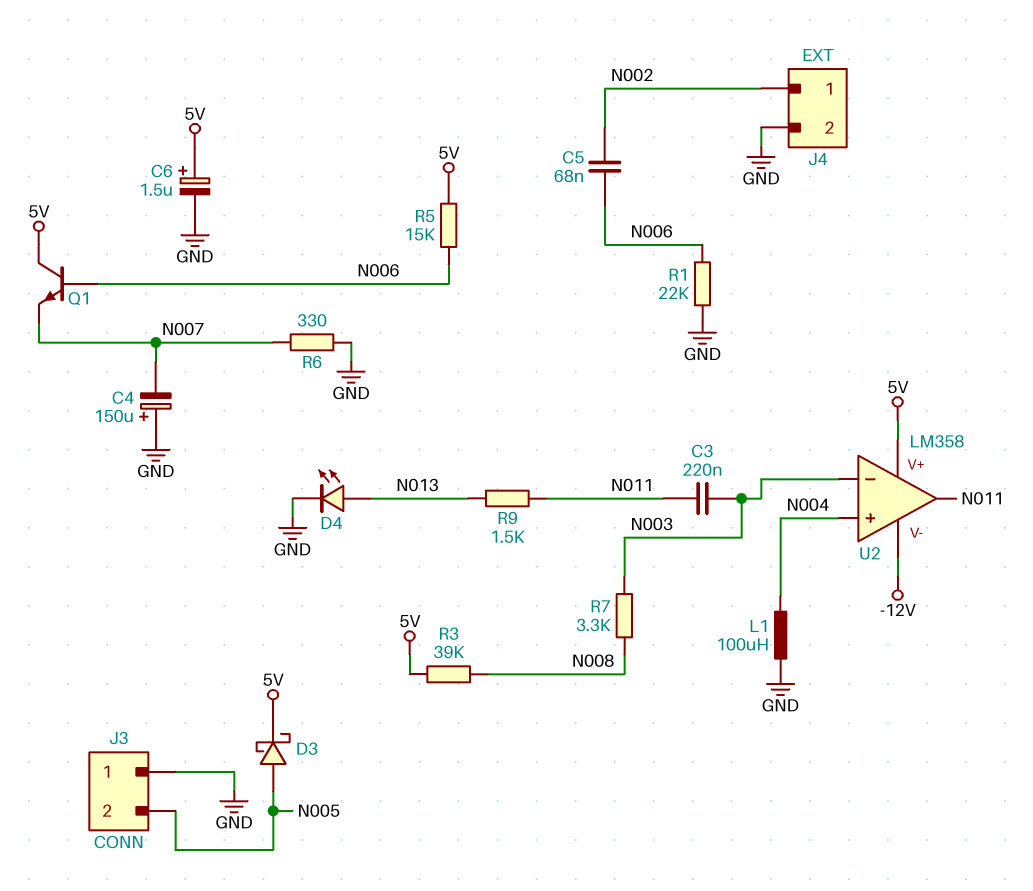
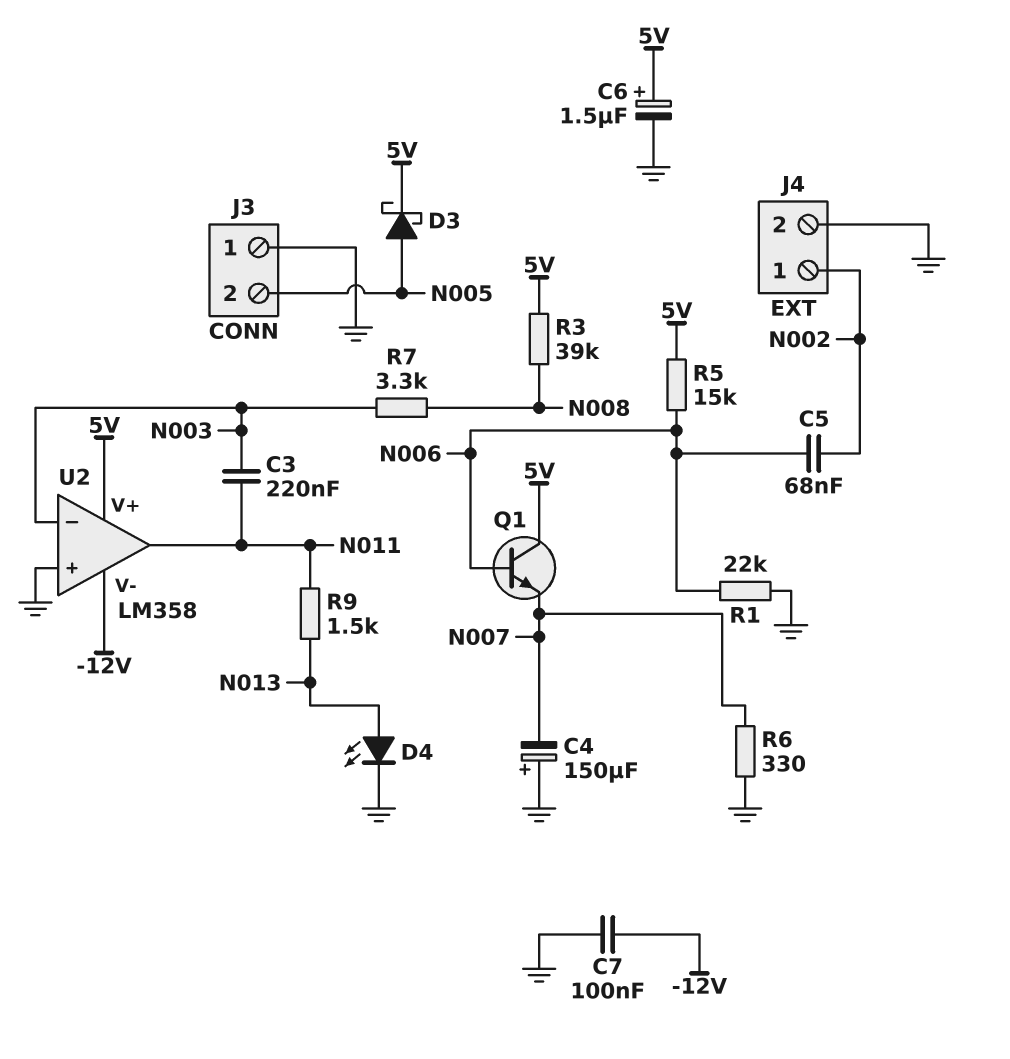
C7: none -> 100nF (-12V, GND)
L1: 100uH (GND, N004) -> none
U2 pin in+: N004 -> GND

